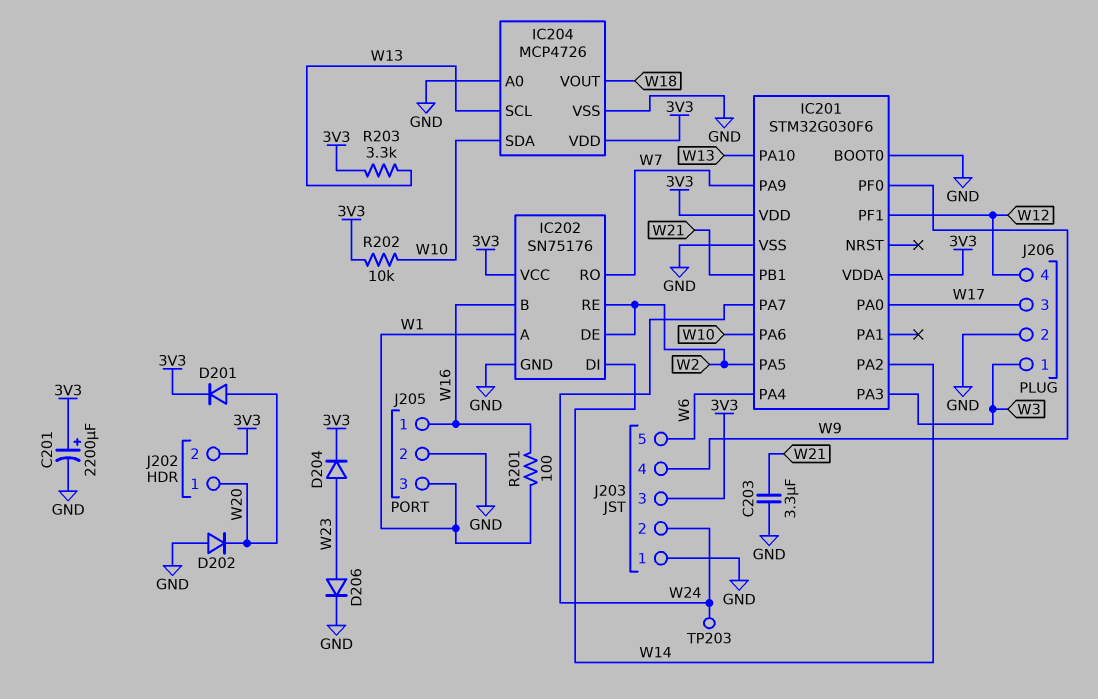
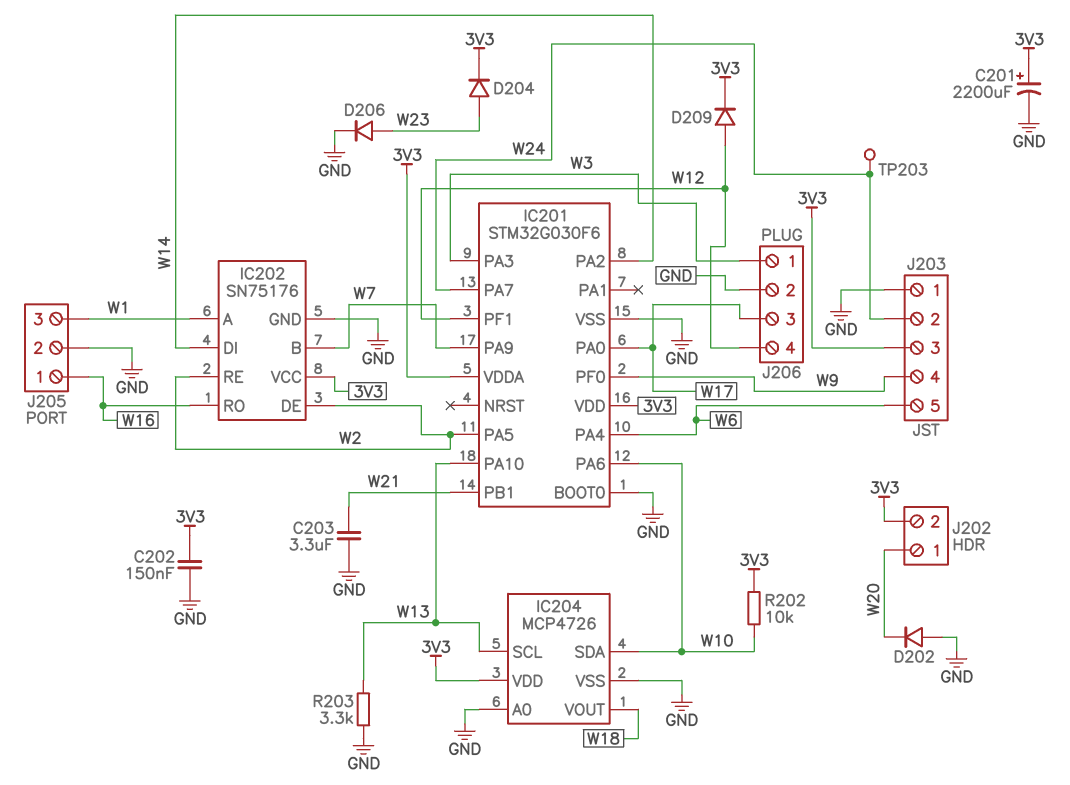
C202: none -> 150nF (3V3, GND)
D201: diode (A W20, K 3V3) -> none
D209: none -> diode (A W12, K 3V3)
IC202 pin B: W16 -> W7
IC202 pin RO: W7 -> W16
R201: 100 (W1, W16) -> none
R203: 3.3k (3V3, W13) -> 3.3k (GND, W13)

